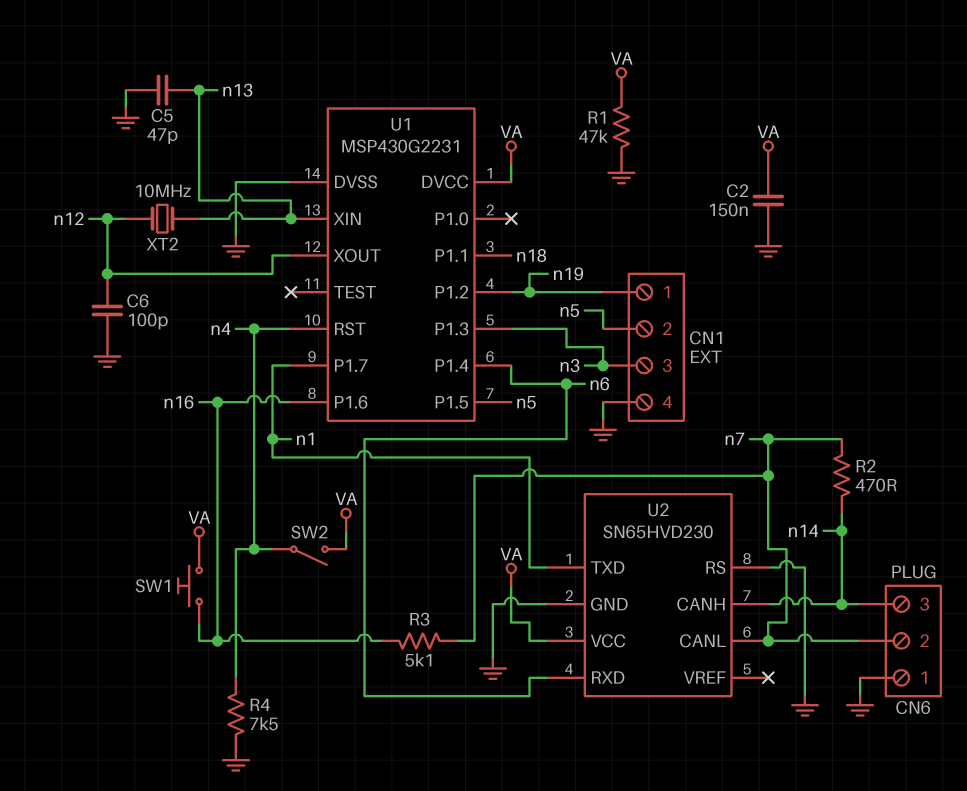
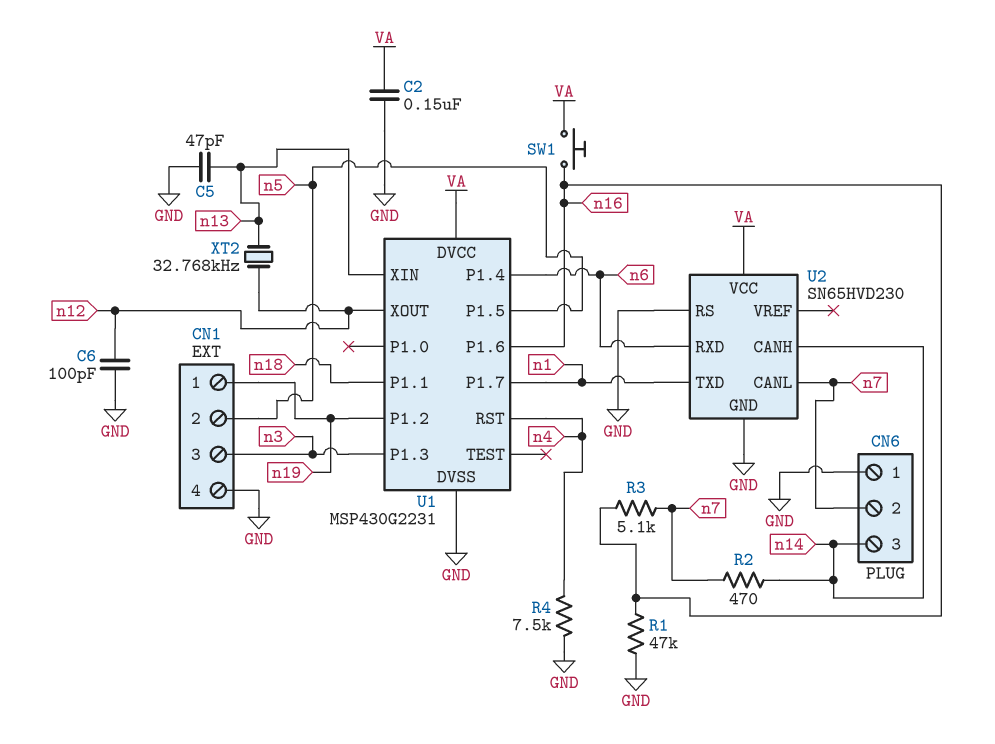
R1: 47k (GND, VA) -> 47k (GND, n16)
SW2: switch (VA, n4) -> none
XT2: 10MHz (n12, n13) -> 32.768kHz (n12, n13)

